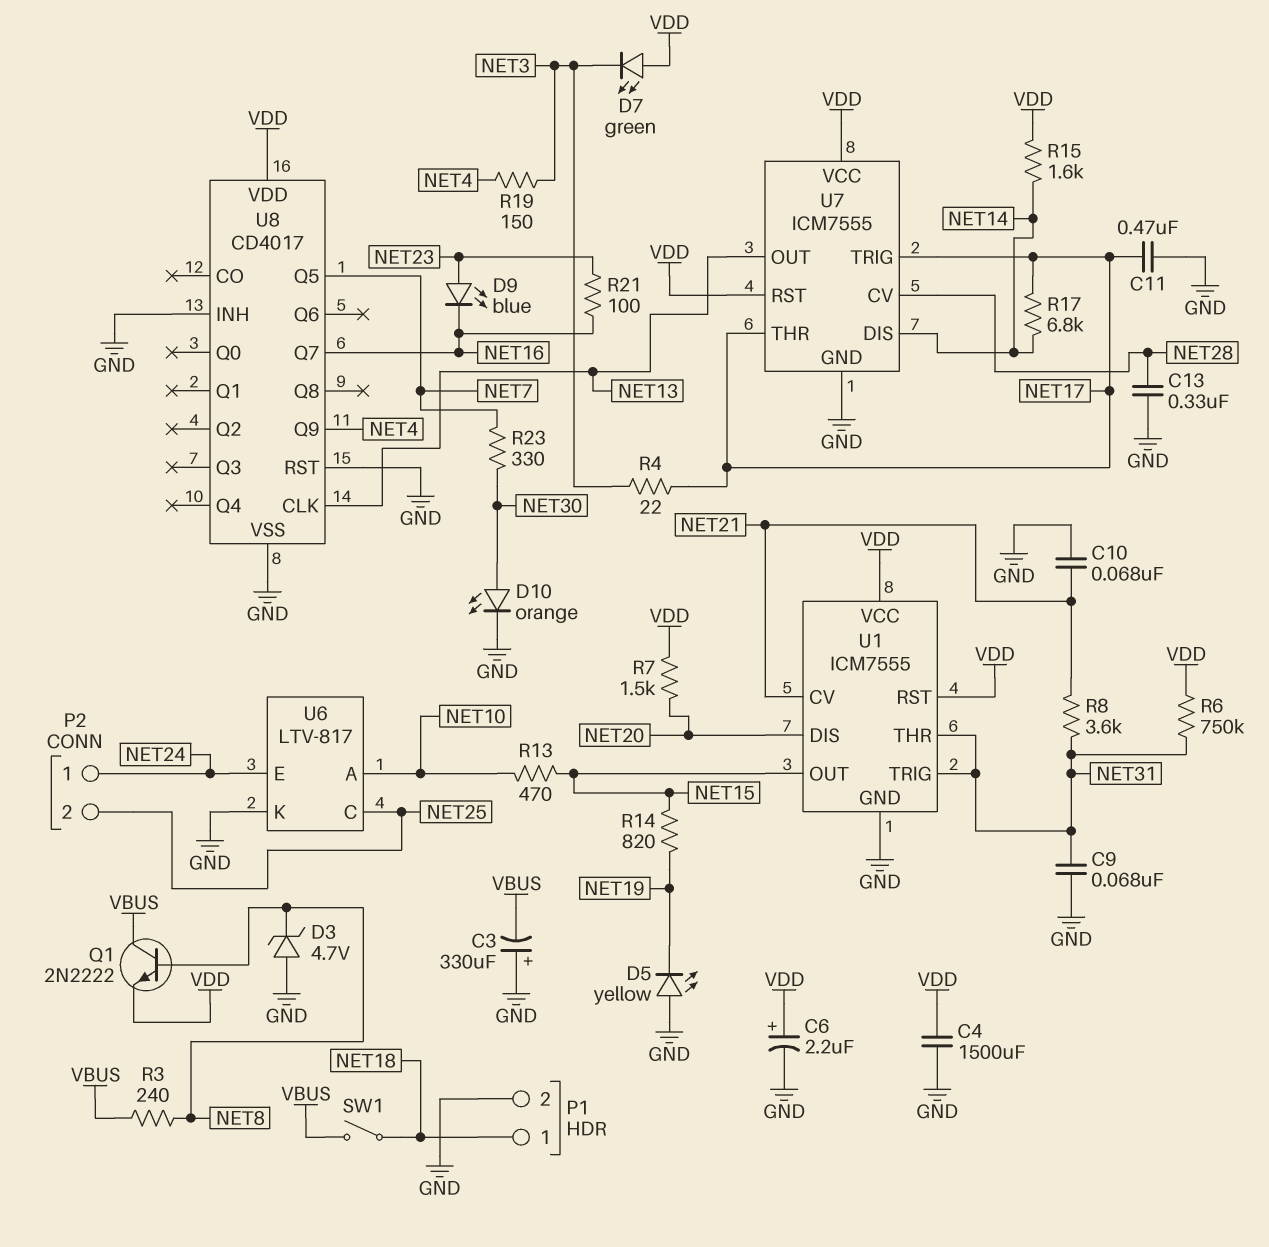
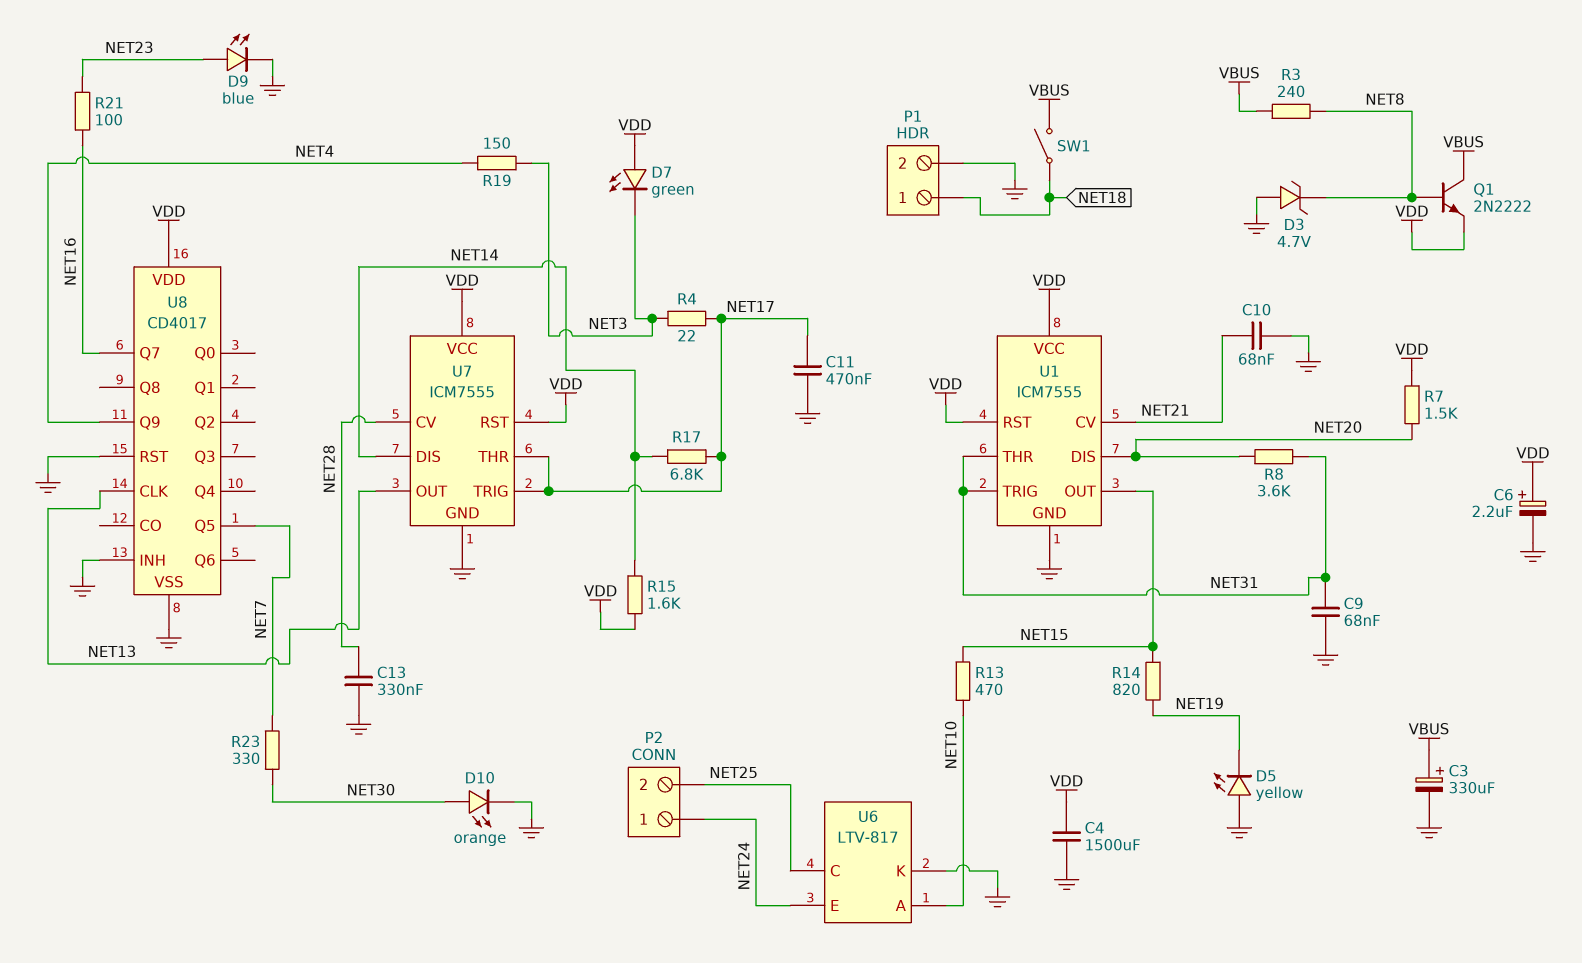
C3: 330uF (plus GND, minus VBUS) -> 330uF (plus VBUS, minus GND)
D9: LED blue (A NET23, K NET16) -> LED blue (A NET23, K GND)
R6: 750k (NET31, VDD) -> none
R8: 3.6k (NET21, NET31) -> 3.6k (NET20, NET31)

